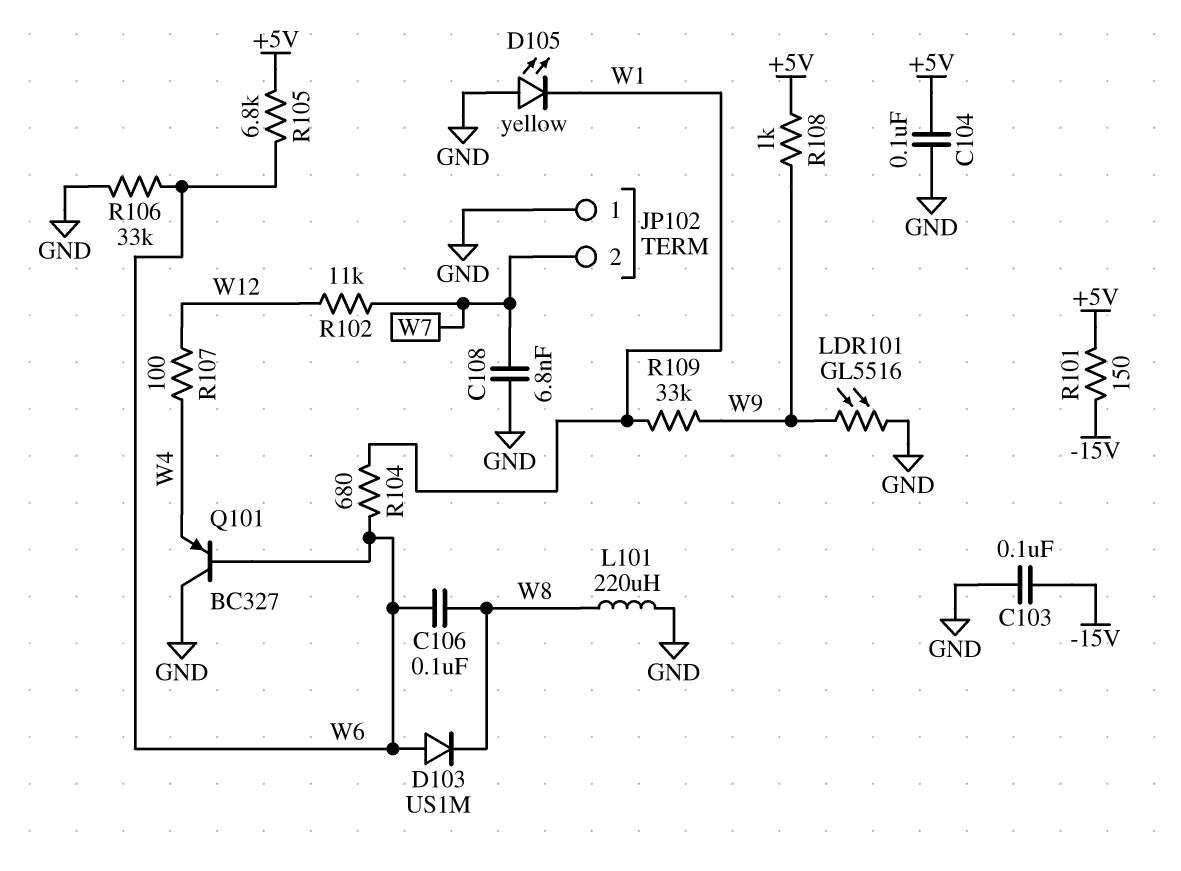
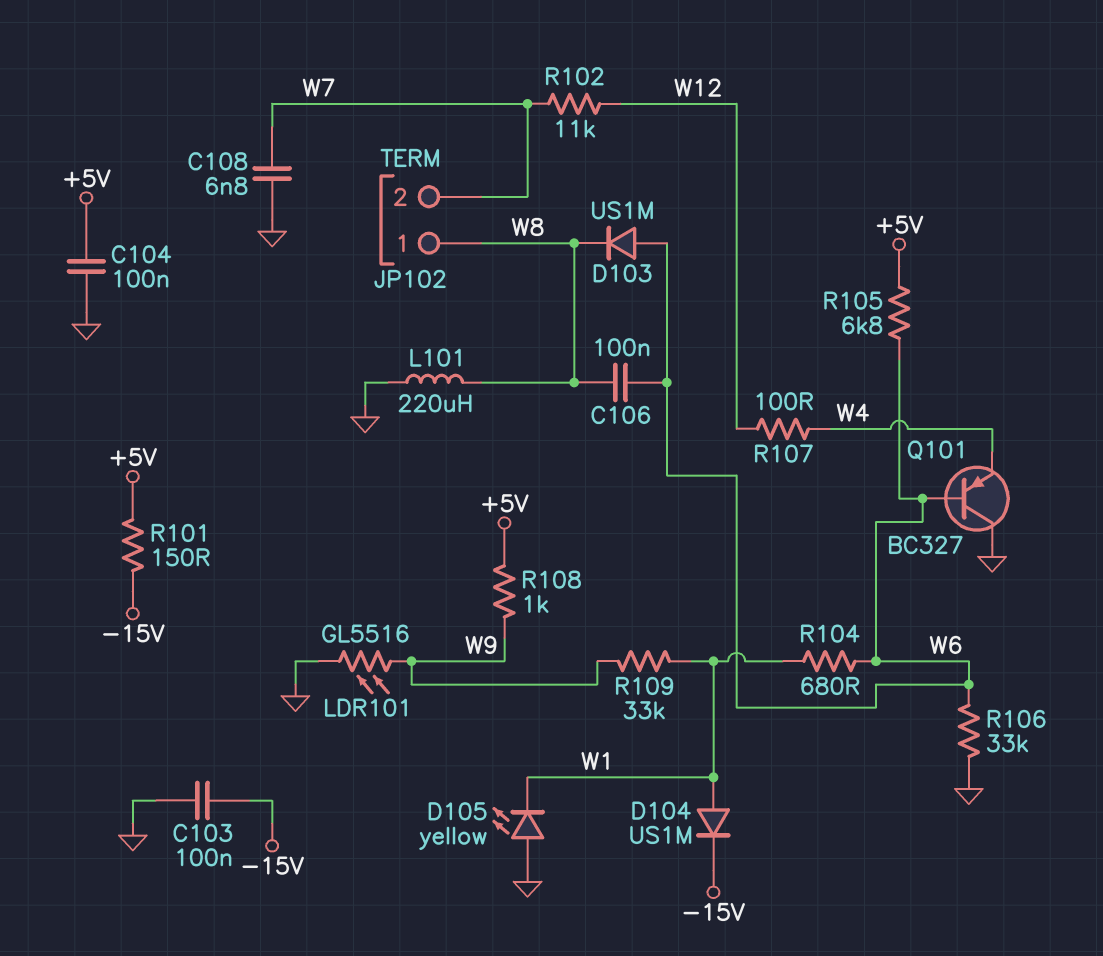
D104: none -> diode US1M (A W1, K -15V)
JP102 pin 1: GND -> W8

